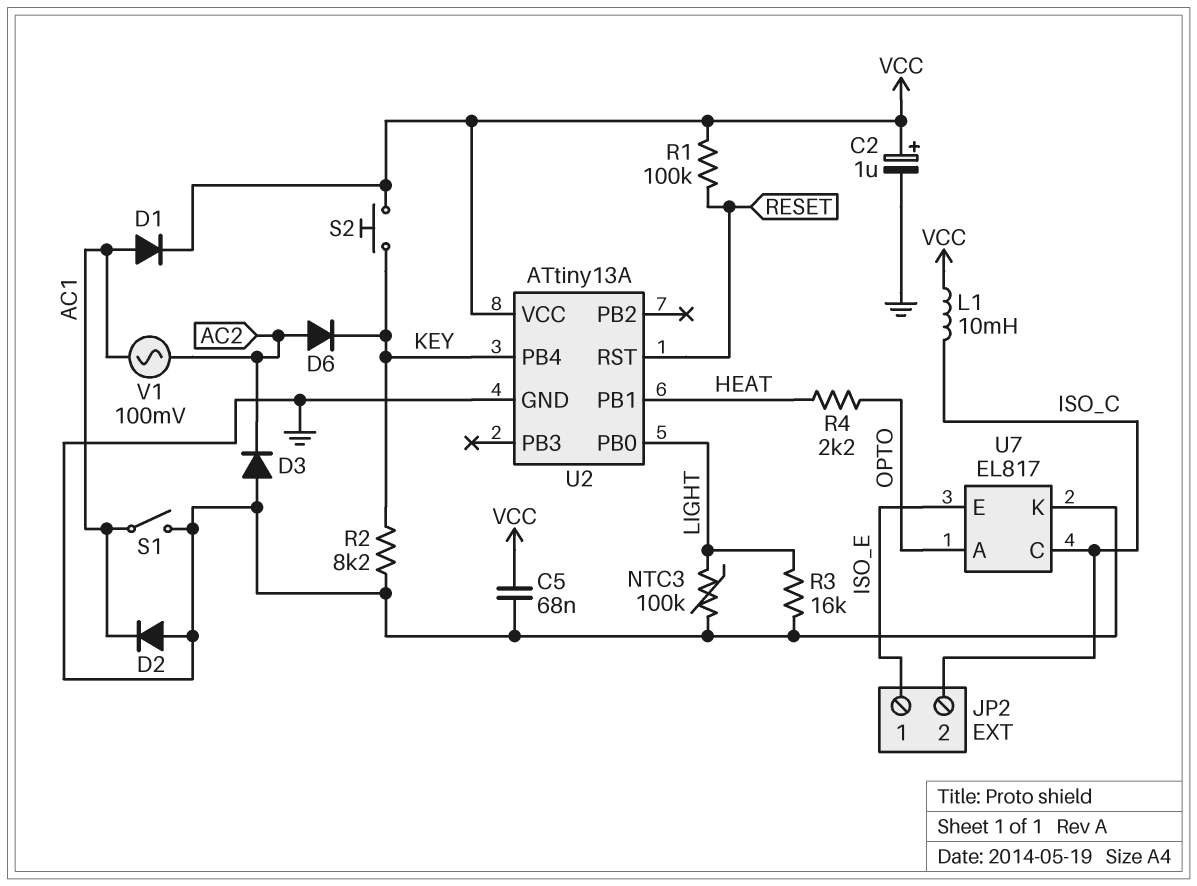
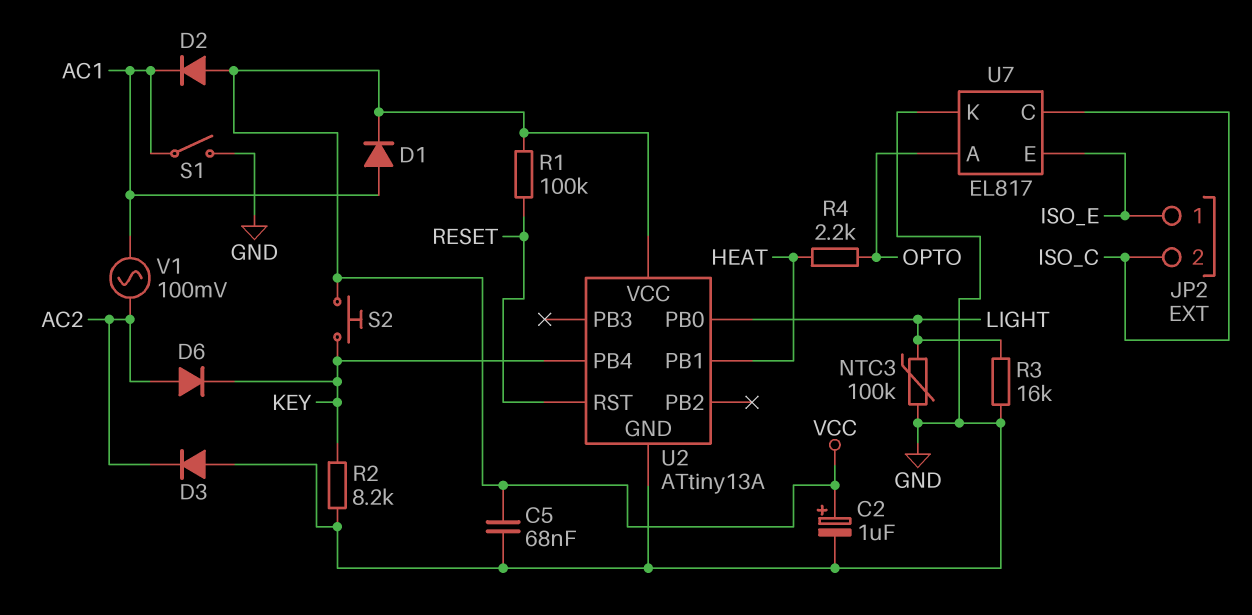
D2: diode (A GND, K AC1) -> diode (A VCC, K AC1)
L1: 10mH (ISO_C, VCC) -> none

